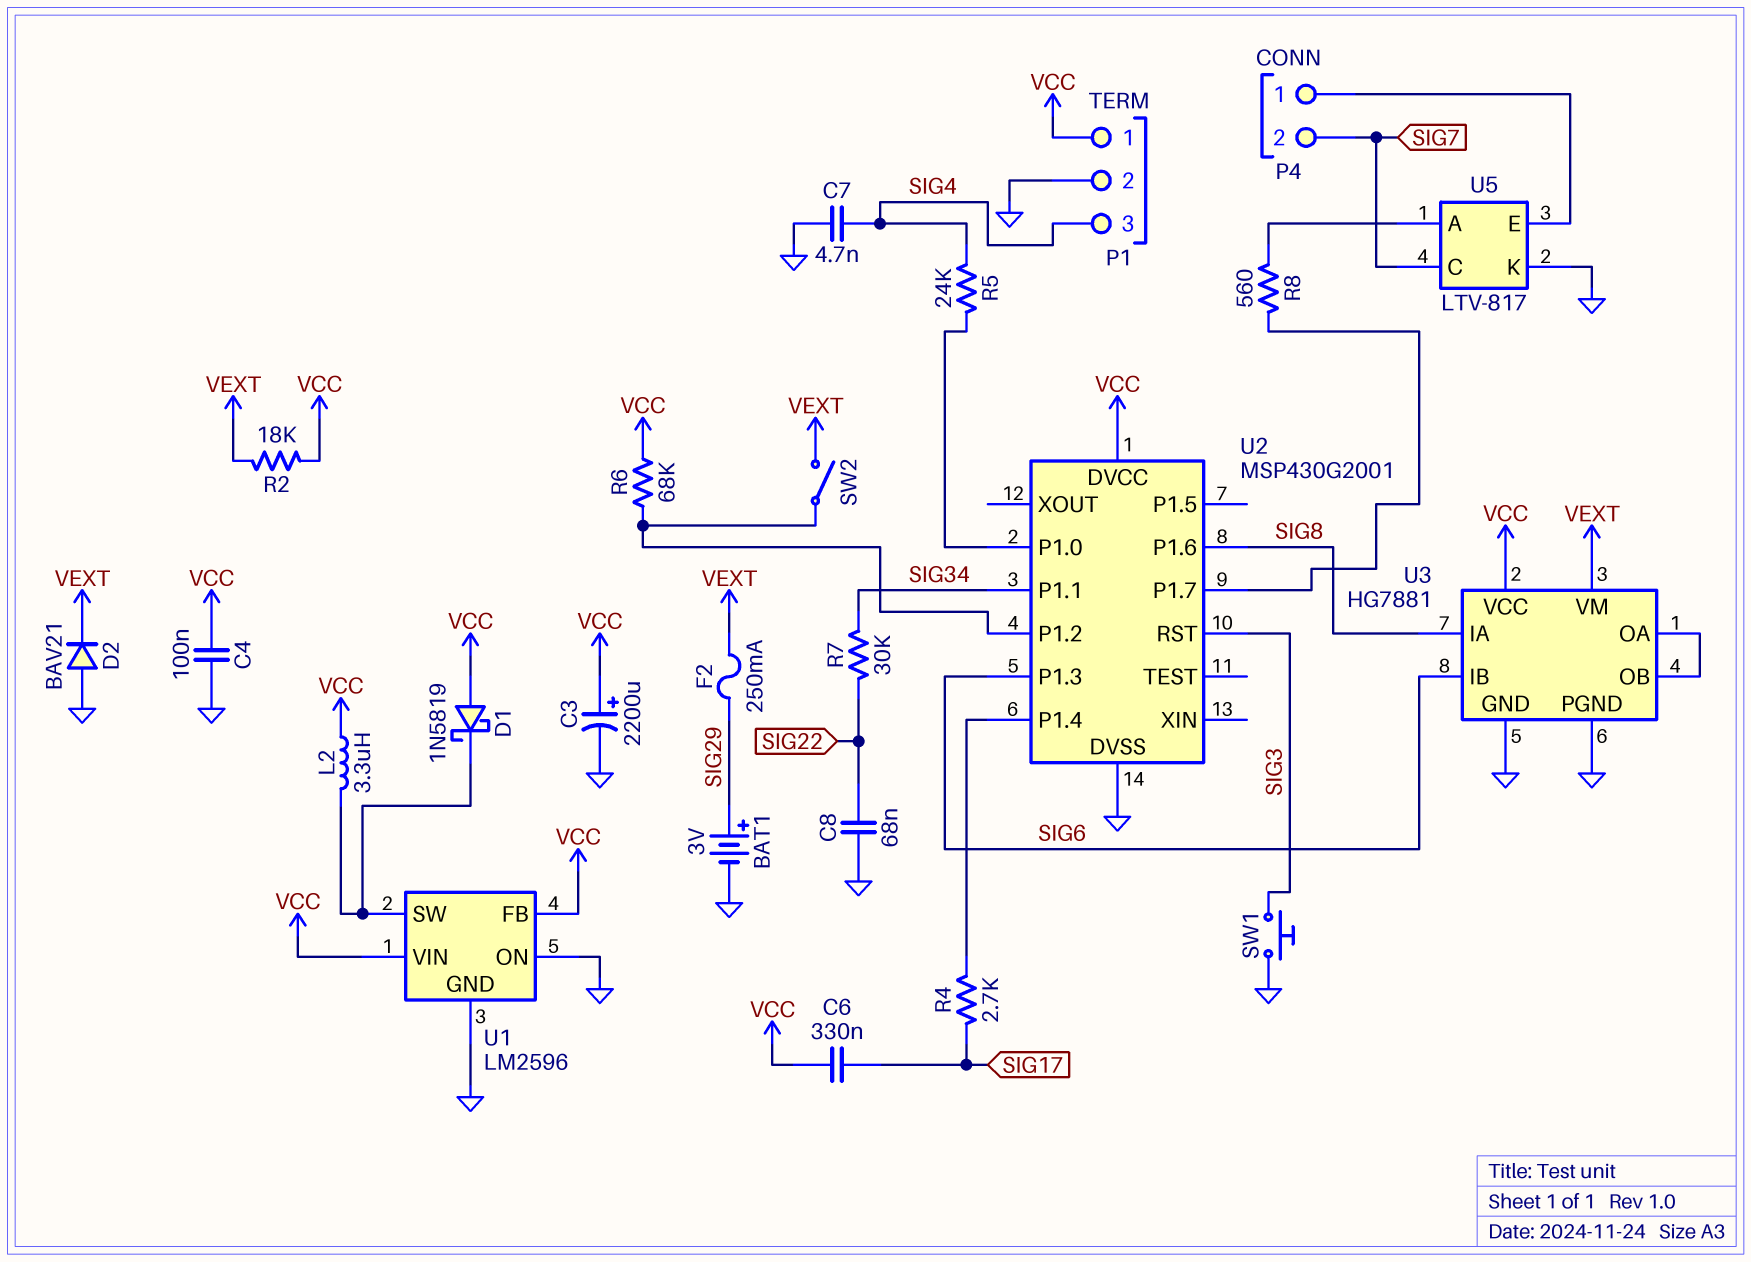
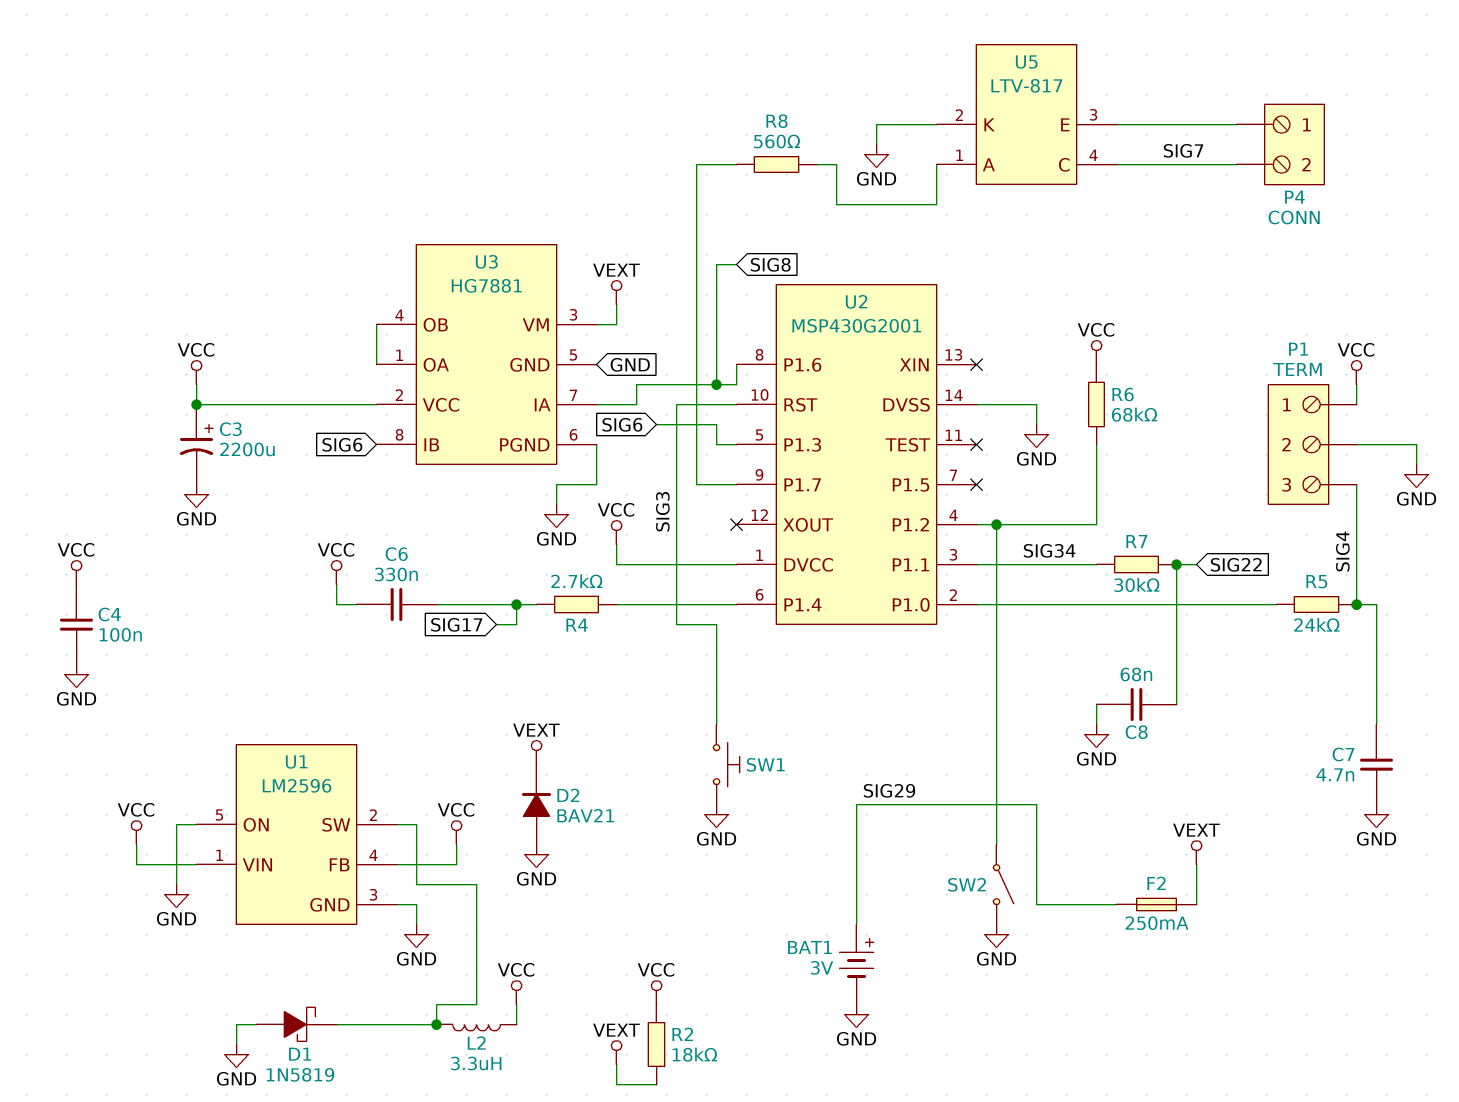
D1: schottky 1N5819 (A VCC, K U1/SW) -> schottky 1N5819 (A GND, K U1/SW)
SW2: switch (U2/P1.2, VEXT) -> switch (GND, U2/P1.2)

